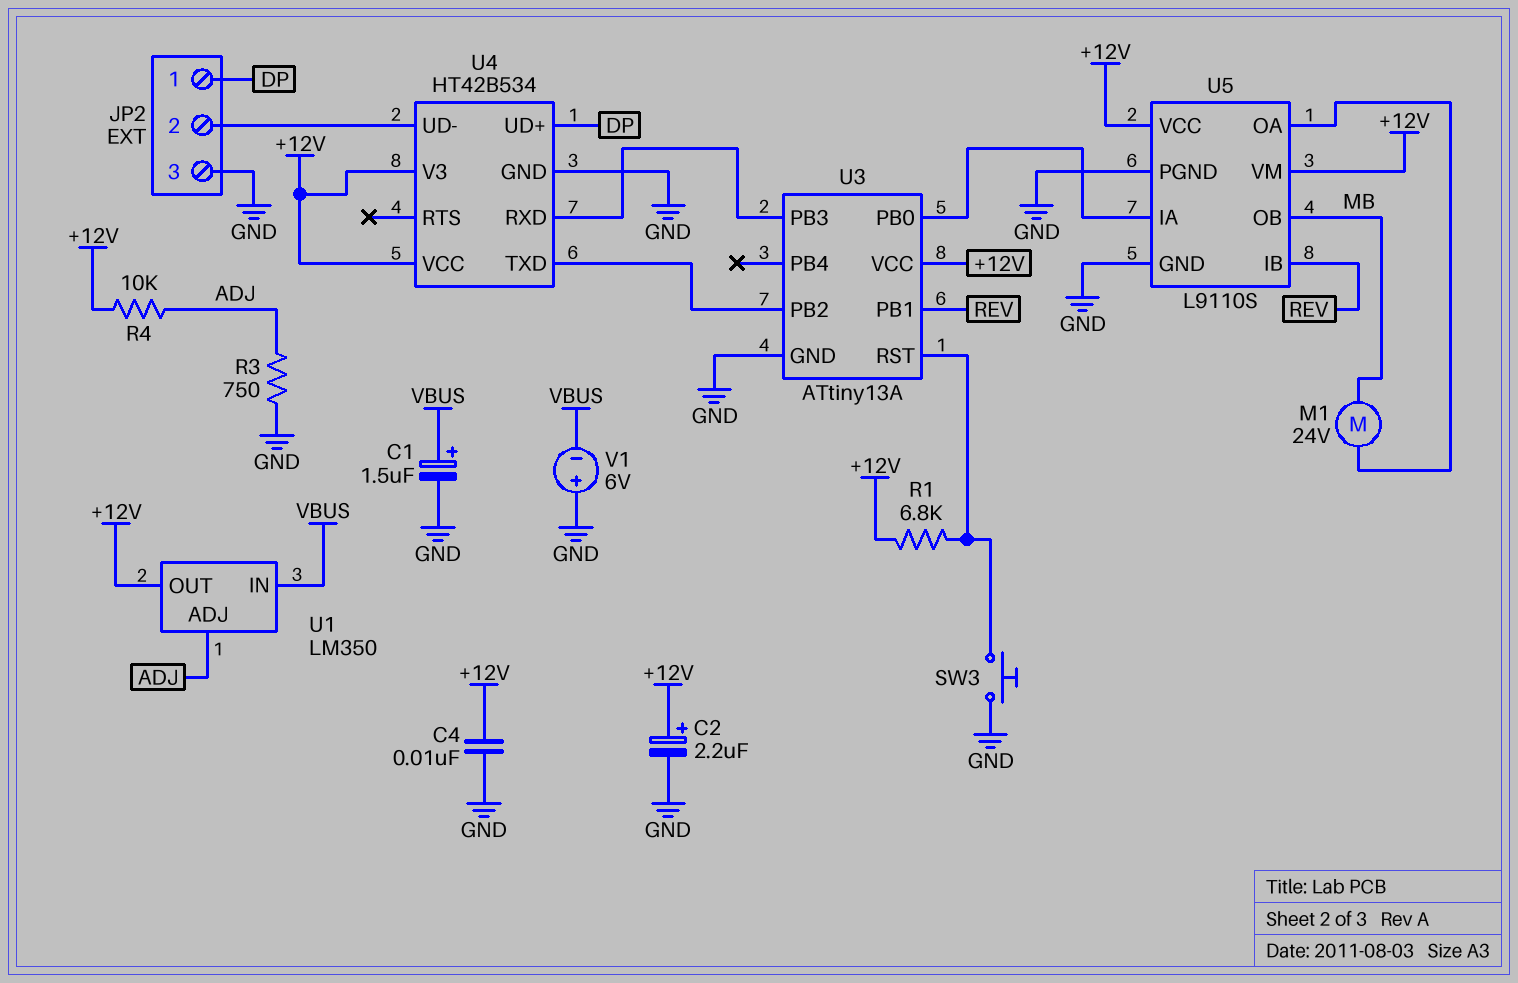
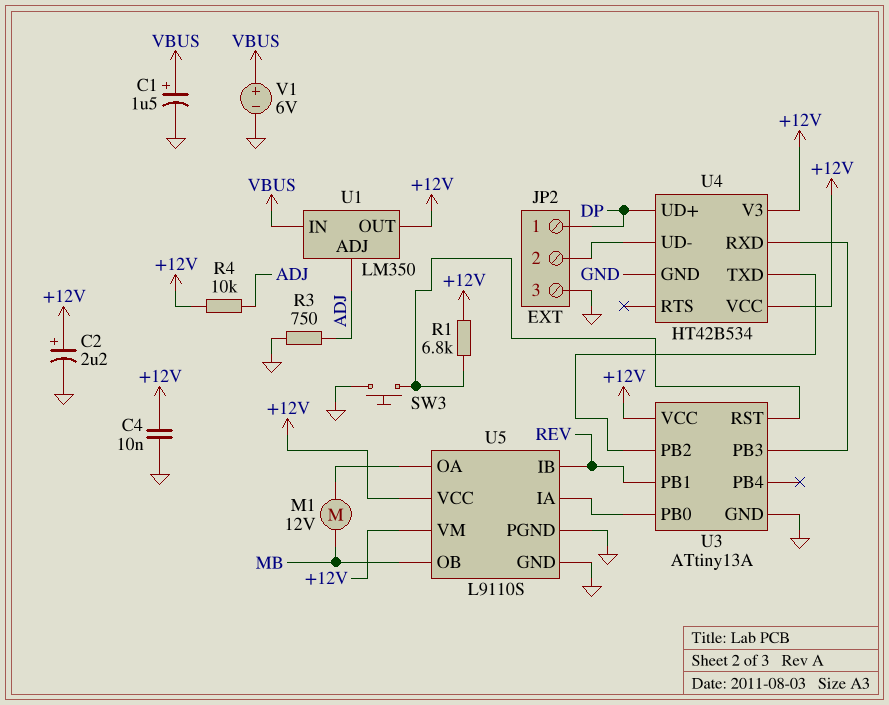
M1: motor 24V (MB, U5/OA) -> motor 12V (MB, U5/OA)
V1: 6V (plus GND, minus VBUS) -> 6V (plus VBUS, minus GND)

